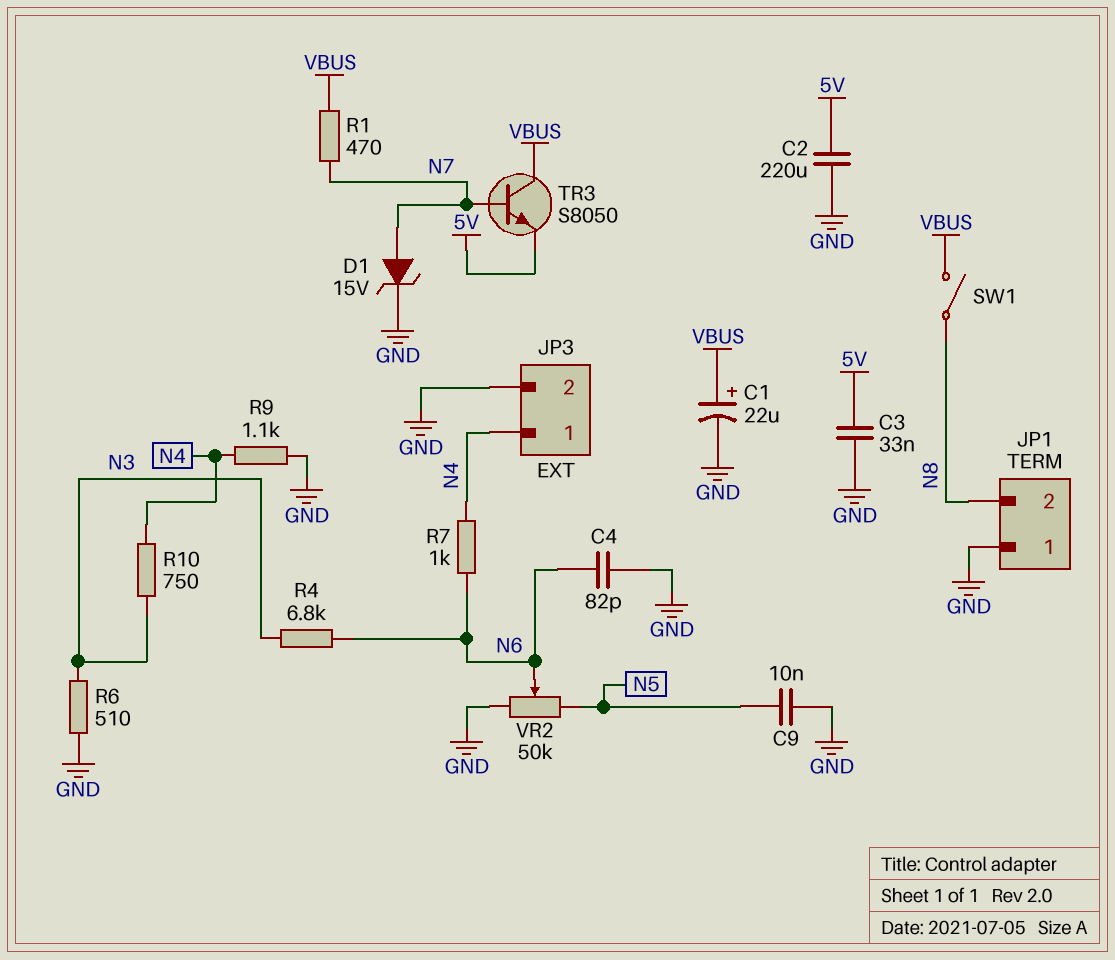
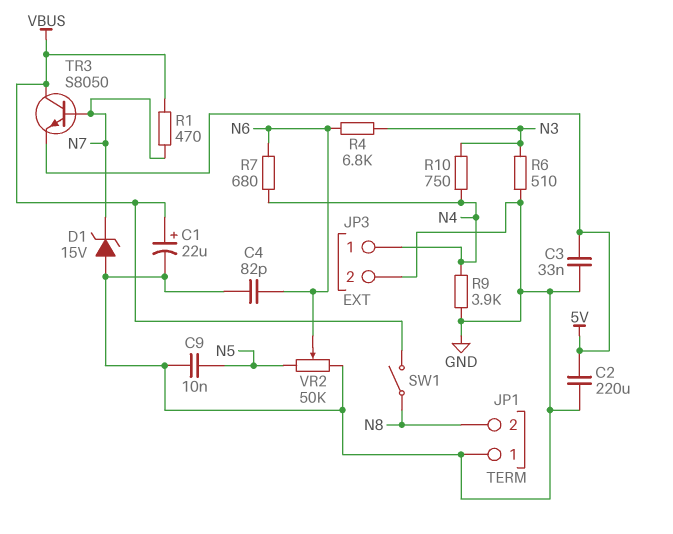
D1: zener 15V (A N7, K GND) -> zener 15V (A GND, K N7)
R7: 1k (N4, N6) -> 680 (N4, N6)
R9: 1.1k (GND, N4) -> 3.9k (GND, N4)

